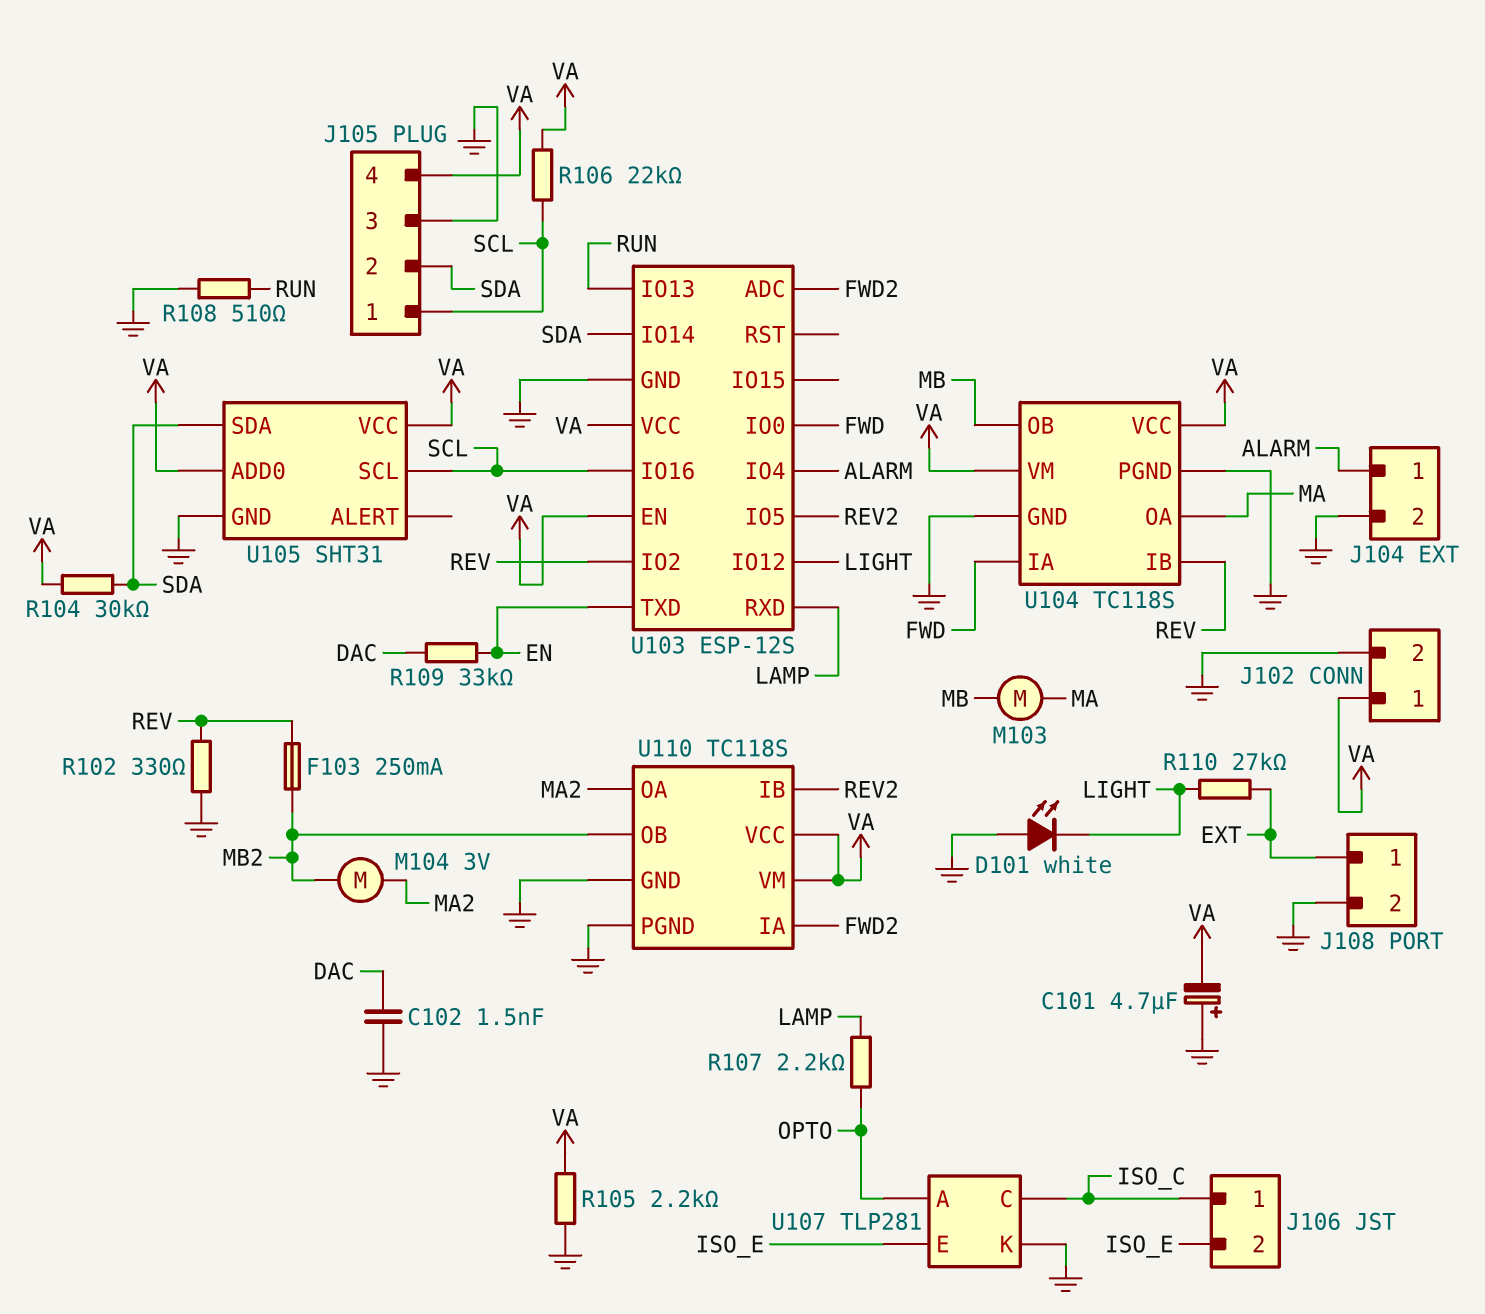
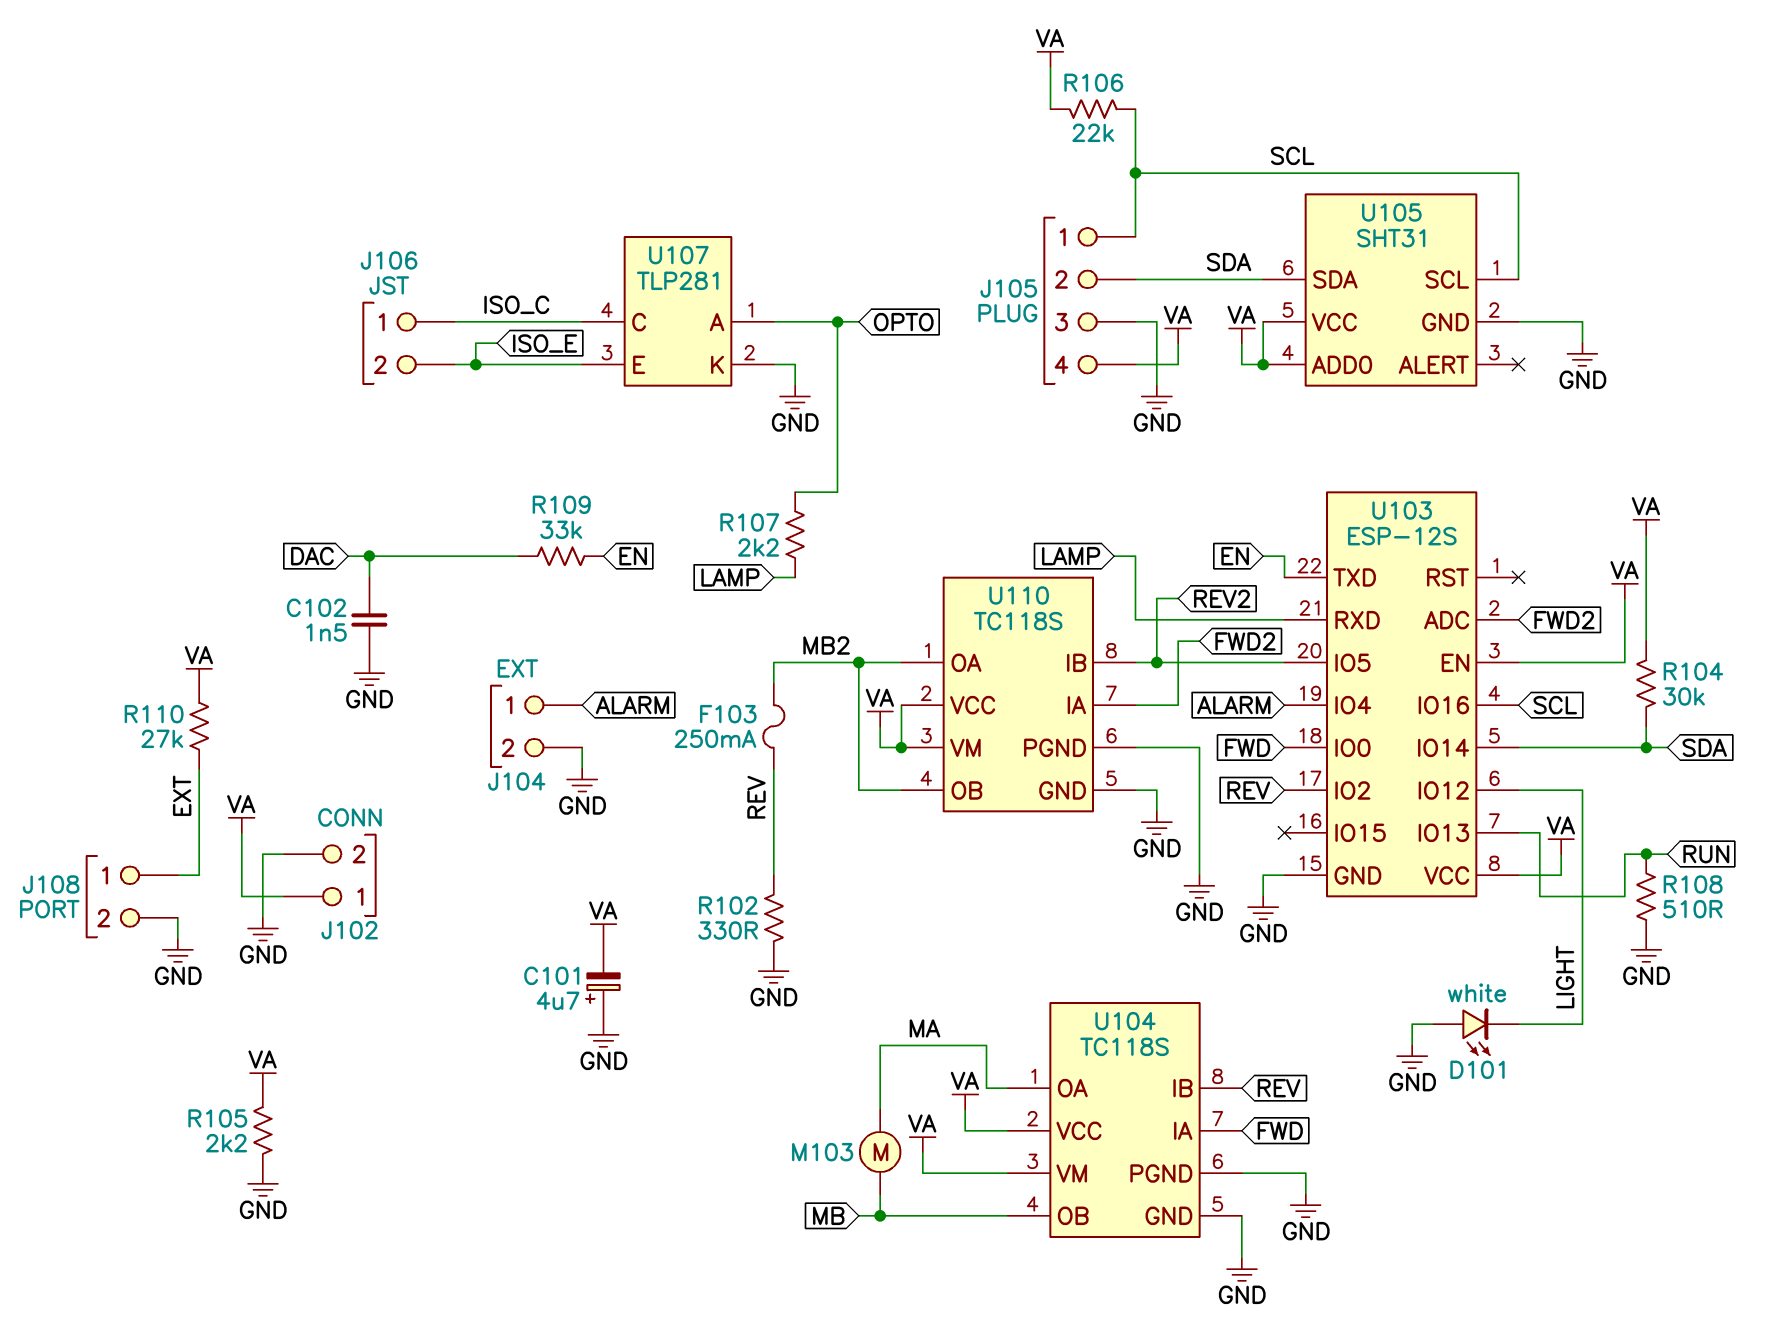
M104: motor 3V (MA2, MB2) -> none
R110: 27k (EXT, LIGHT) -> 27k (EXT, VA)
U110 pin OA: MA2 -> MB2

